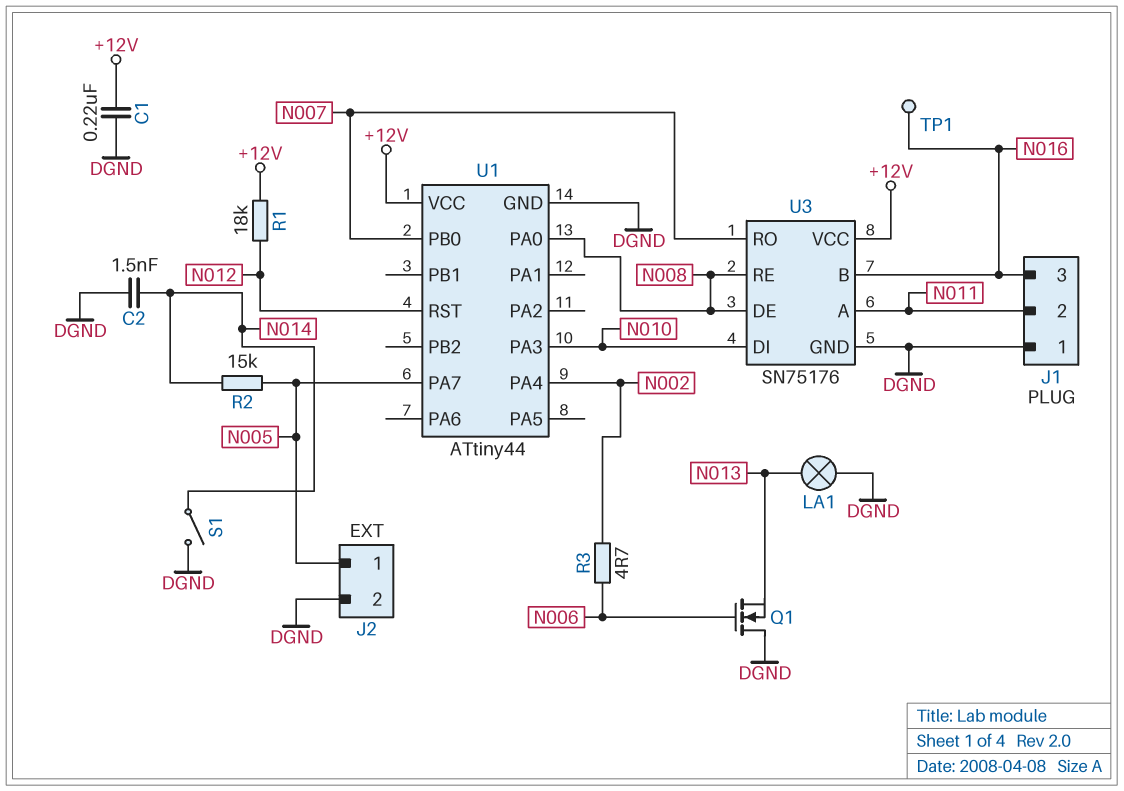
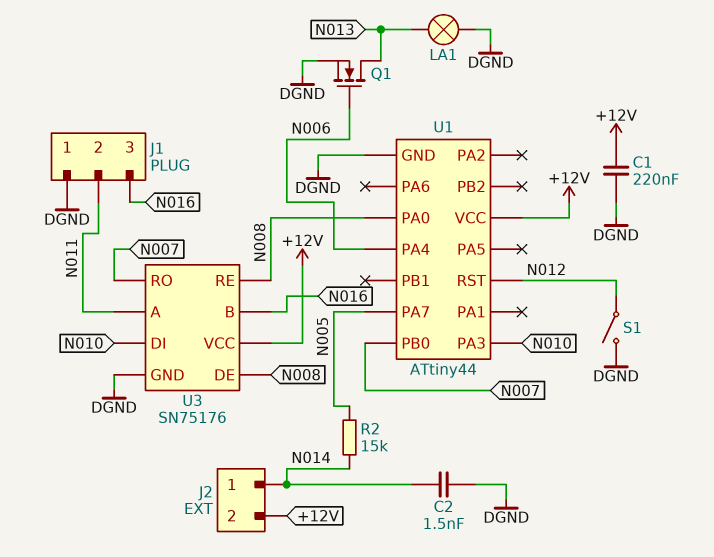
J2 pin 1: N005 -> N014
J2 pin 2: DGND -> +12V
Q1: NMOS (G N006, D DGND, S N013) -> NMOS (G N006, D N013, S DGND)
R1: 18k (+12V, N012) -> none
R3: 4.7 (N002, N006) -> none
S1: switch (DGND, N014) -> switch (DGND, N012)
TP1: test point (N016) -> none
U1 pin PA4: N002 -> N006

